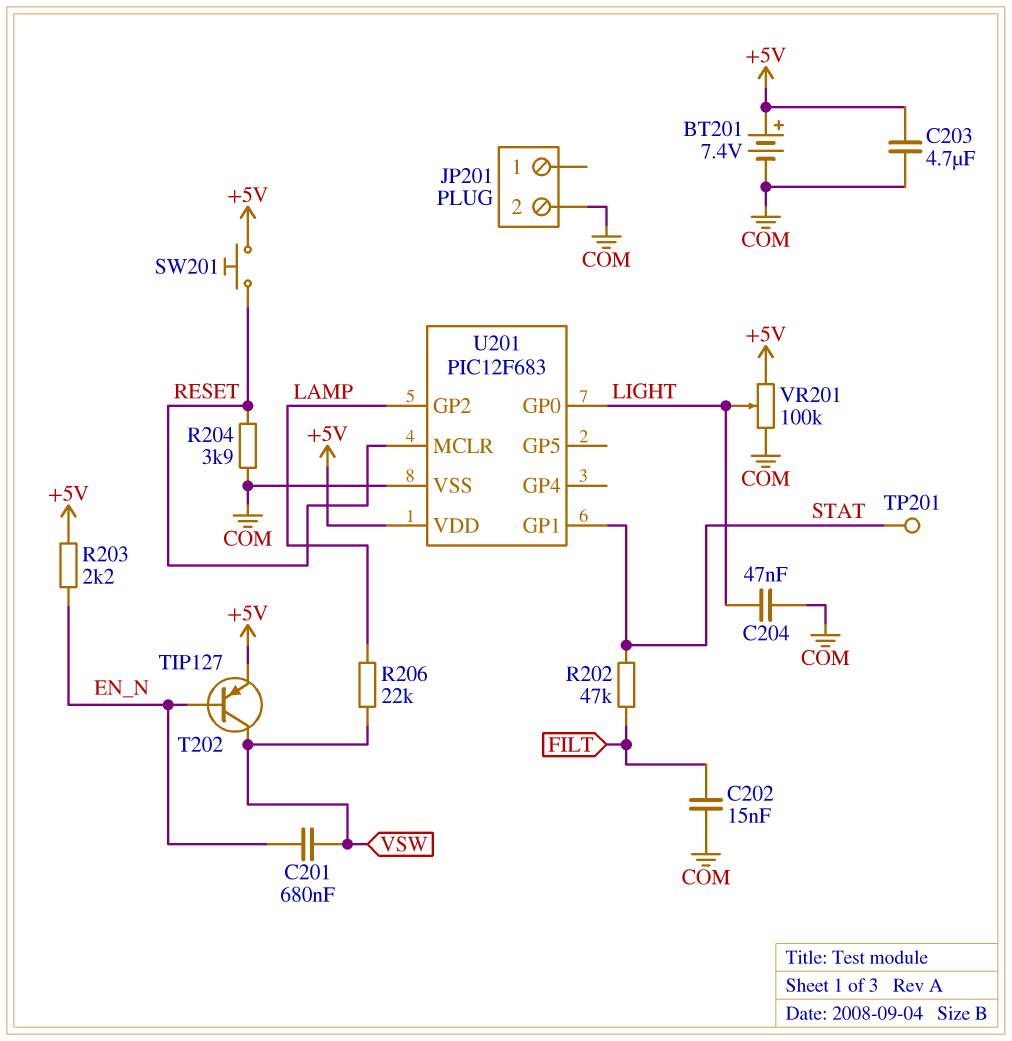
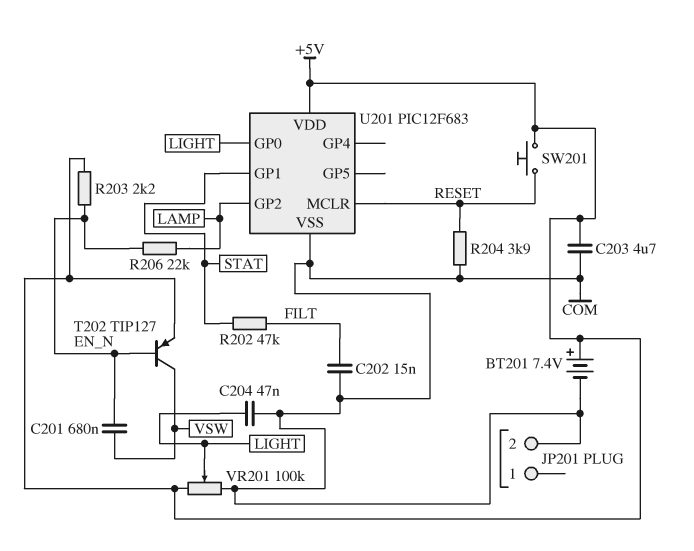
R206: 22k (LAMP, VSW) -> 22k (EN_N, LAMP)
TP201: test point (STAT) -> none

